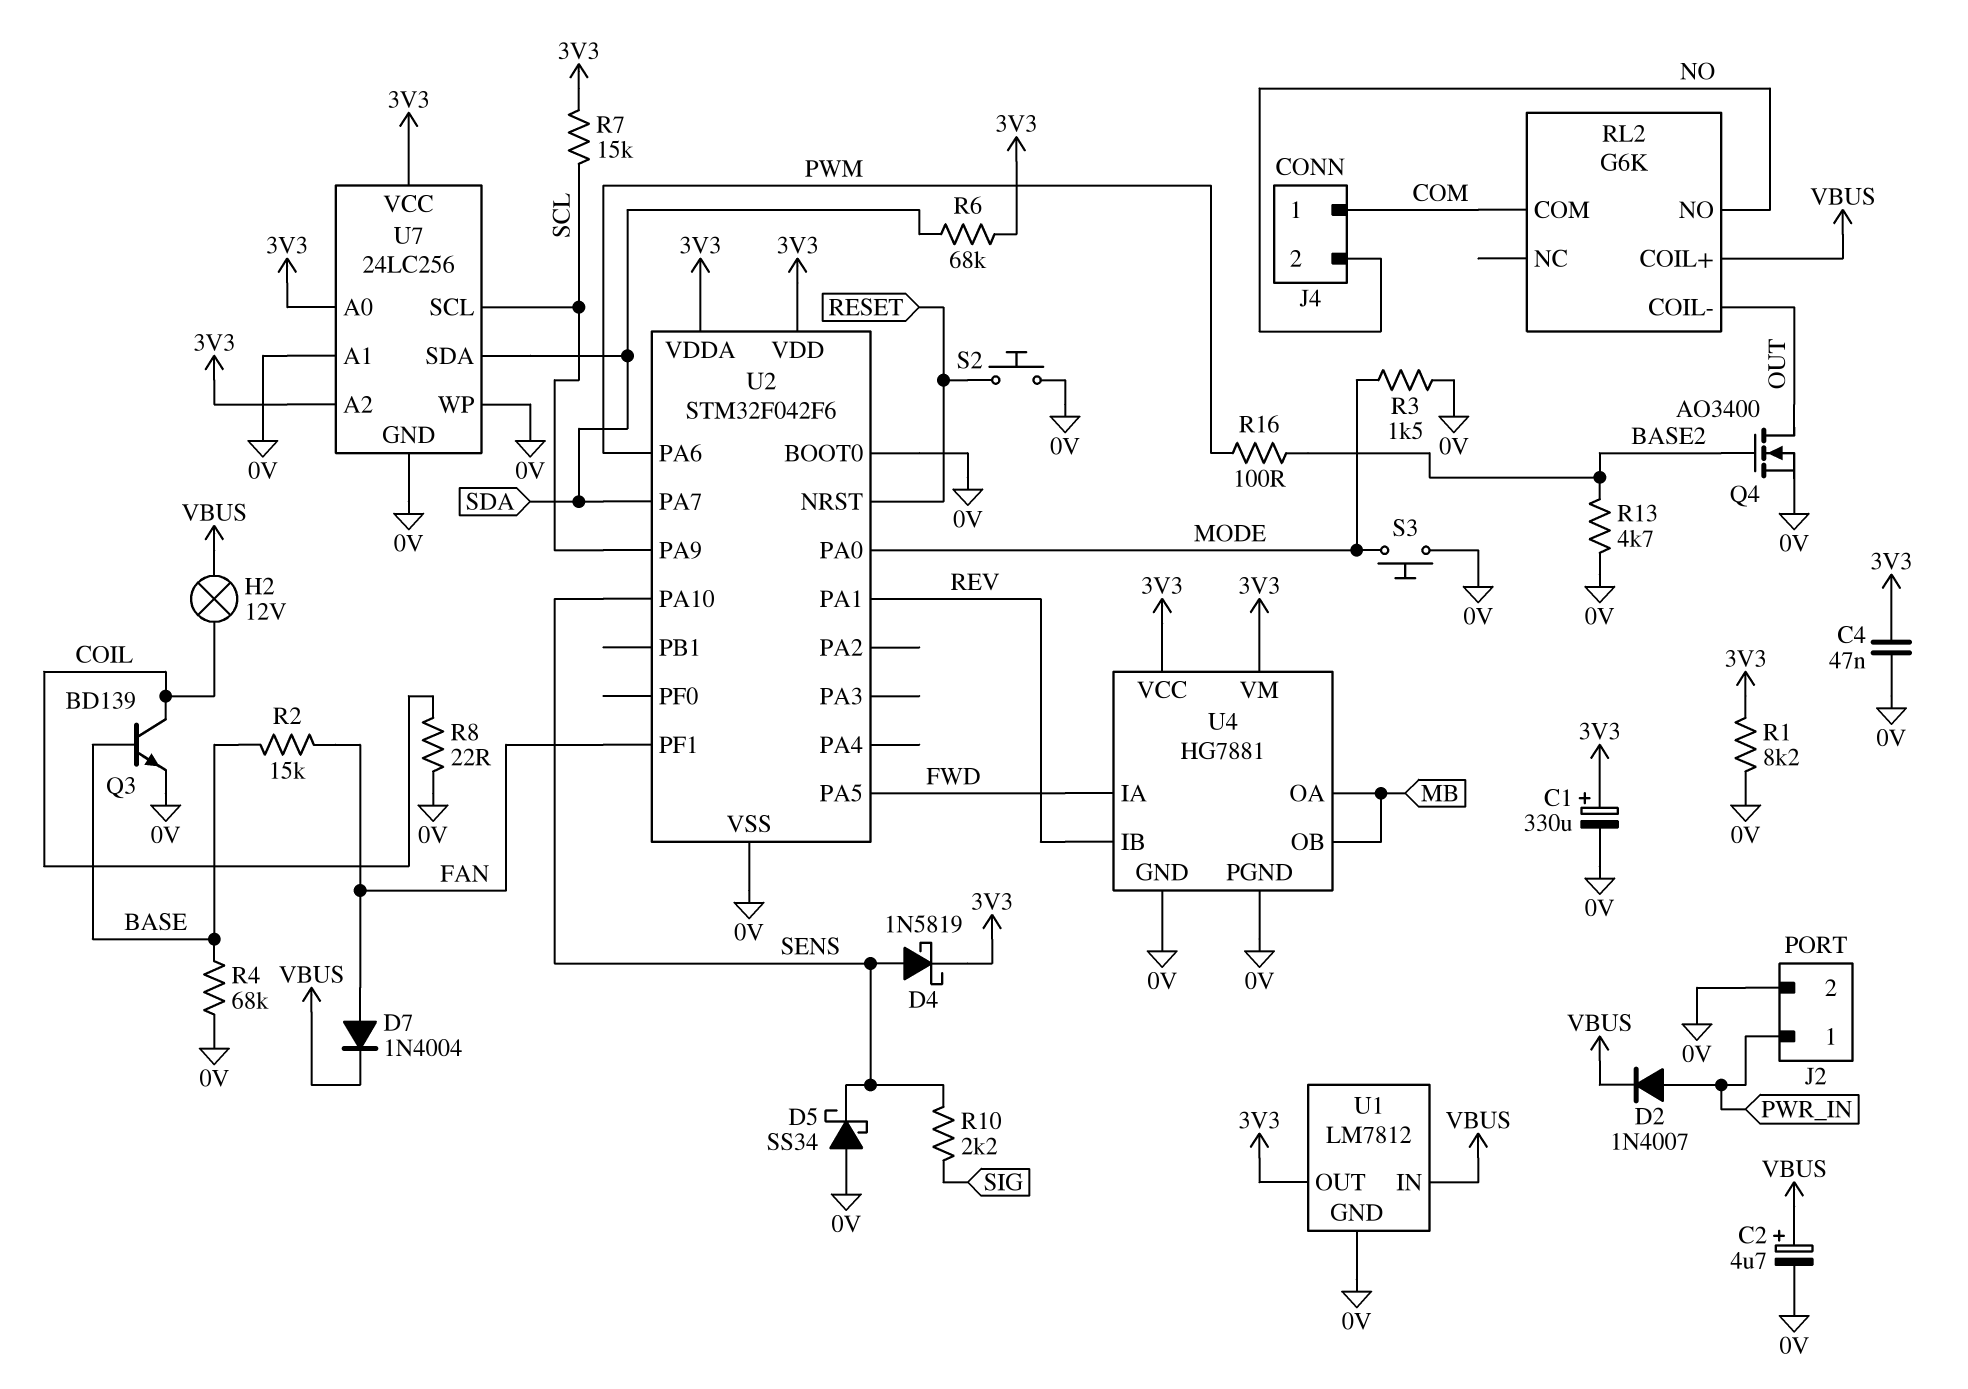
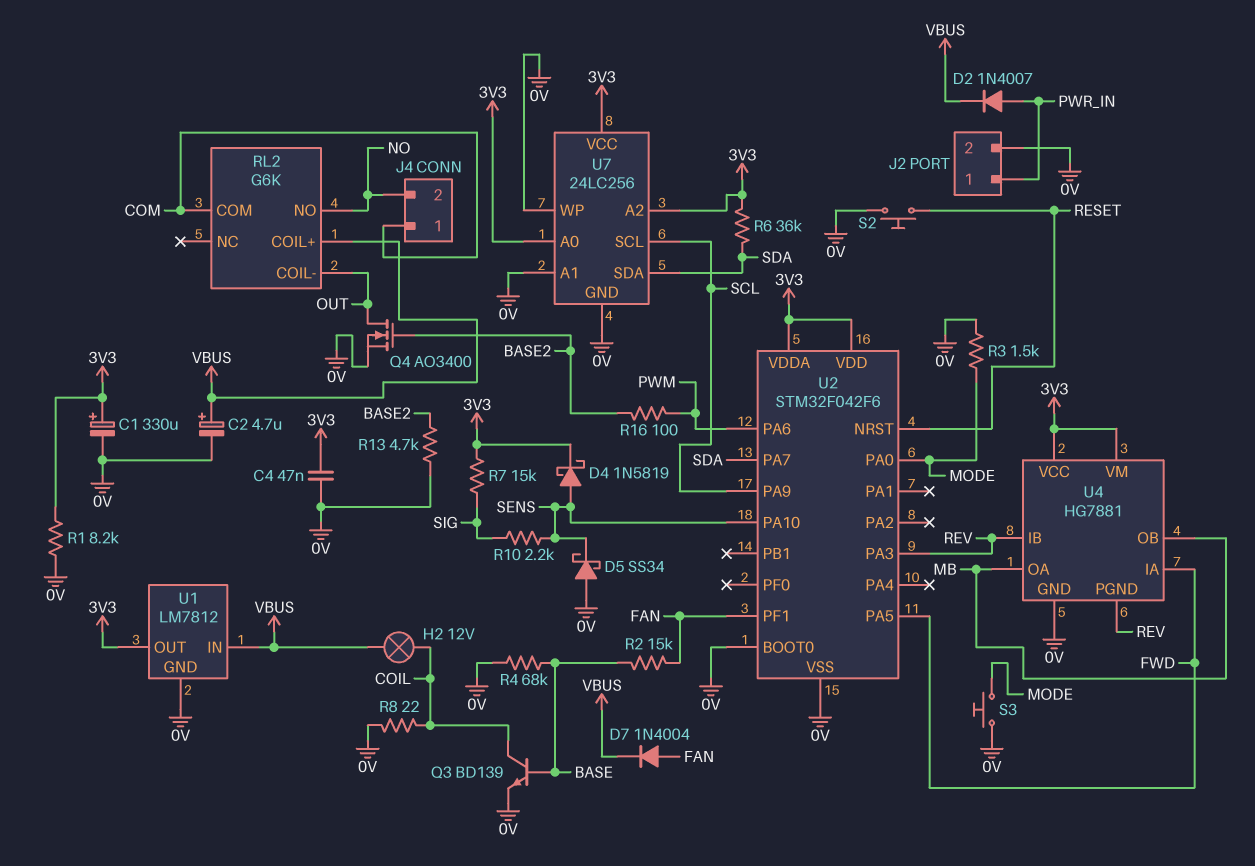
R6: 68k (3V3, SDA) -> 36k (3V3, SDA)
R7: 15k (3V3, SCL) -> 15k (3V3, SIG)
U2 pin PA1: REV -> none
U2 pin PA3: none -> REV
U4 pin PGND: 0V -> REV

